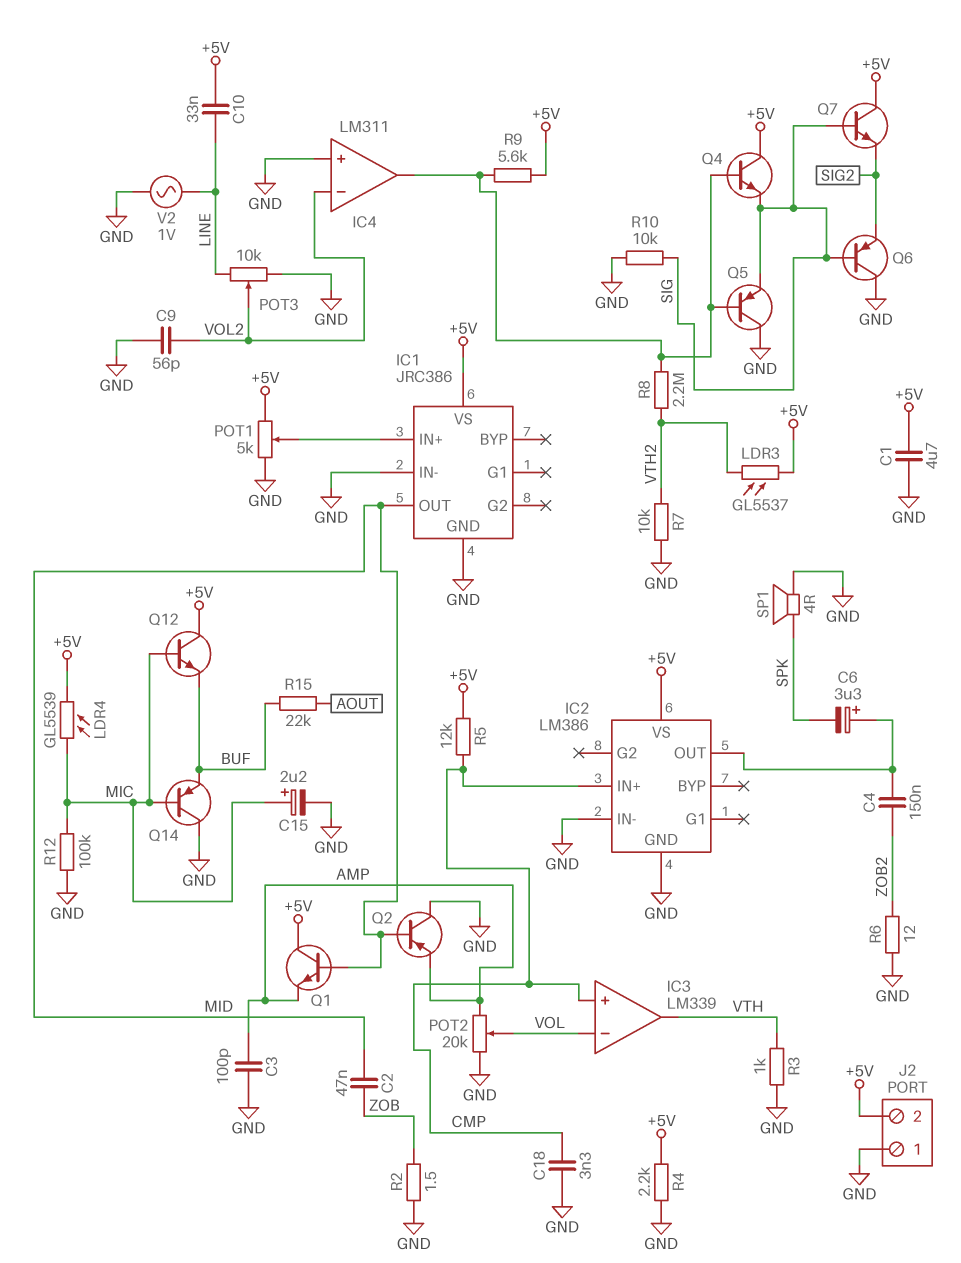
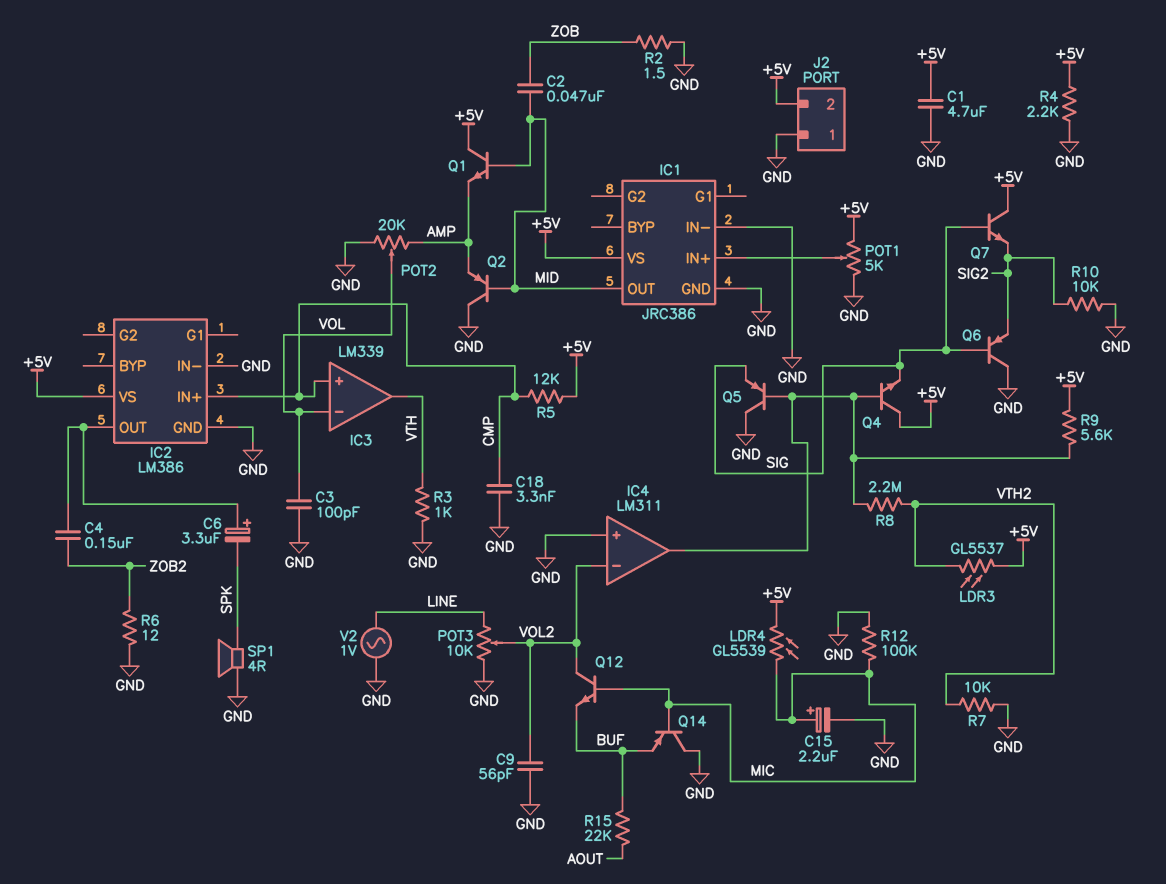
C3: 100pF (AMP, GND) -> 100pF (GND, VOL)
C10: 33nF (+5V, LINE) -> none
Q12: NPN (B MIC, C +5V, E BUF) -> NPN (B MIC, C VOL2, E BUF)
R10: 10k (GND, SIG) -> 10k (GND, SIG2)

